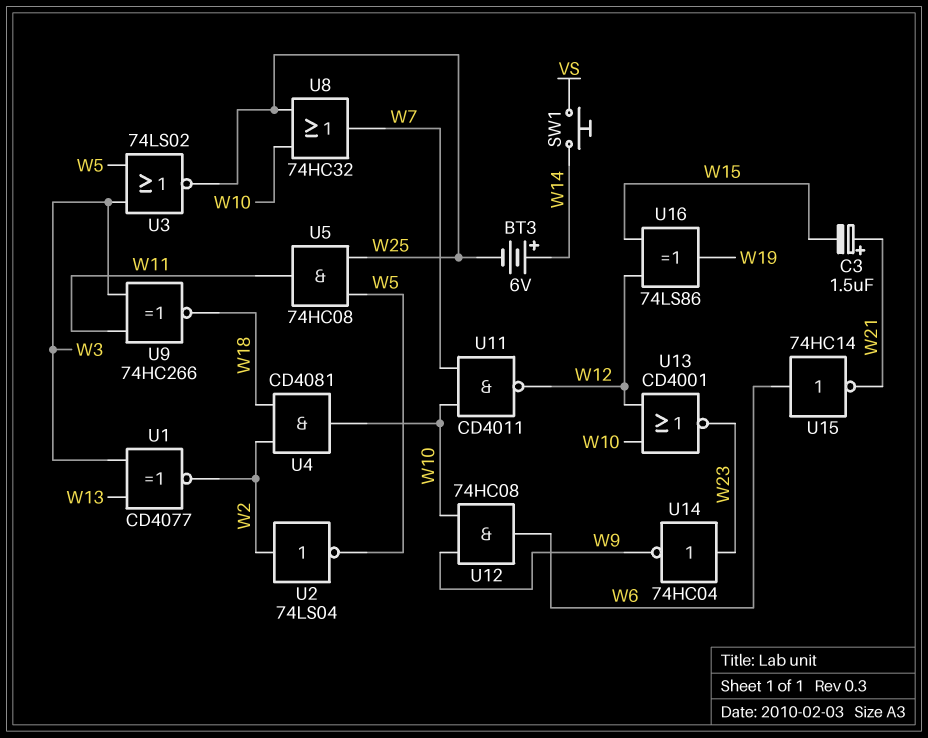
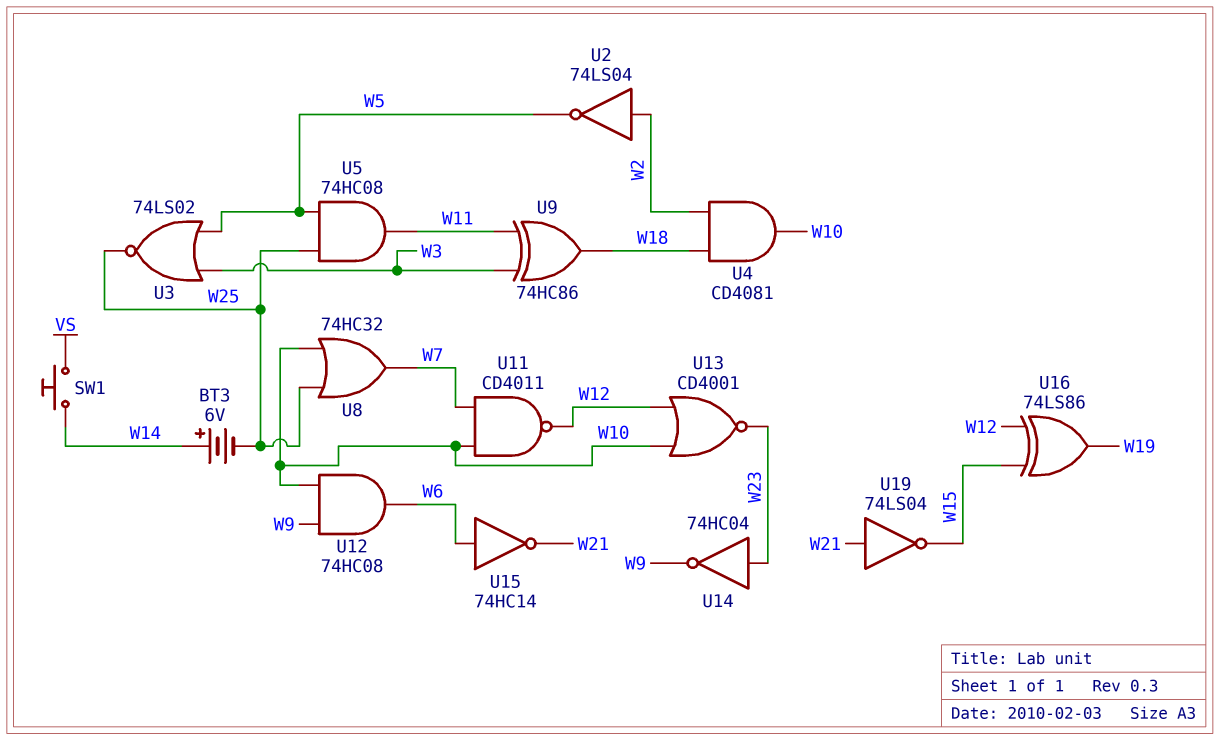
C3: 1.5uF (plus W21, minus W15) -> none
U1: XNOR CD4077 (in W3, in W13, out W2) -> none
U9: XNOR 74HC266 (in W3, in W11, out W18) -> XOR 74HC86 (in W3, in W11, out W18)
U19: none -> NOT 74LS04 (in W21, out W15)

